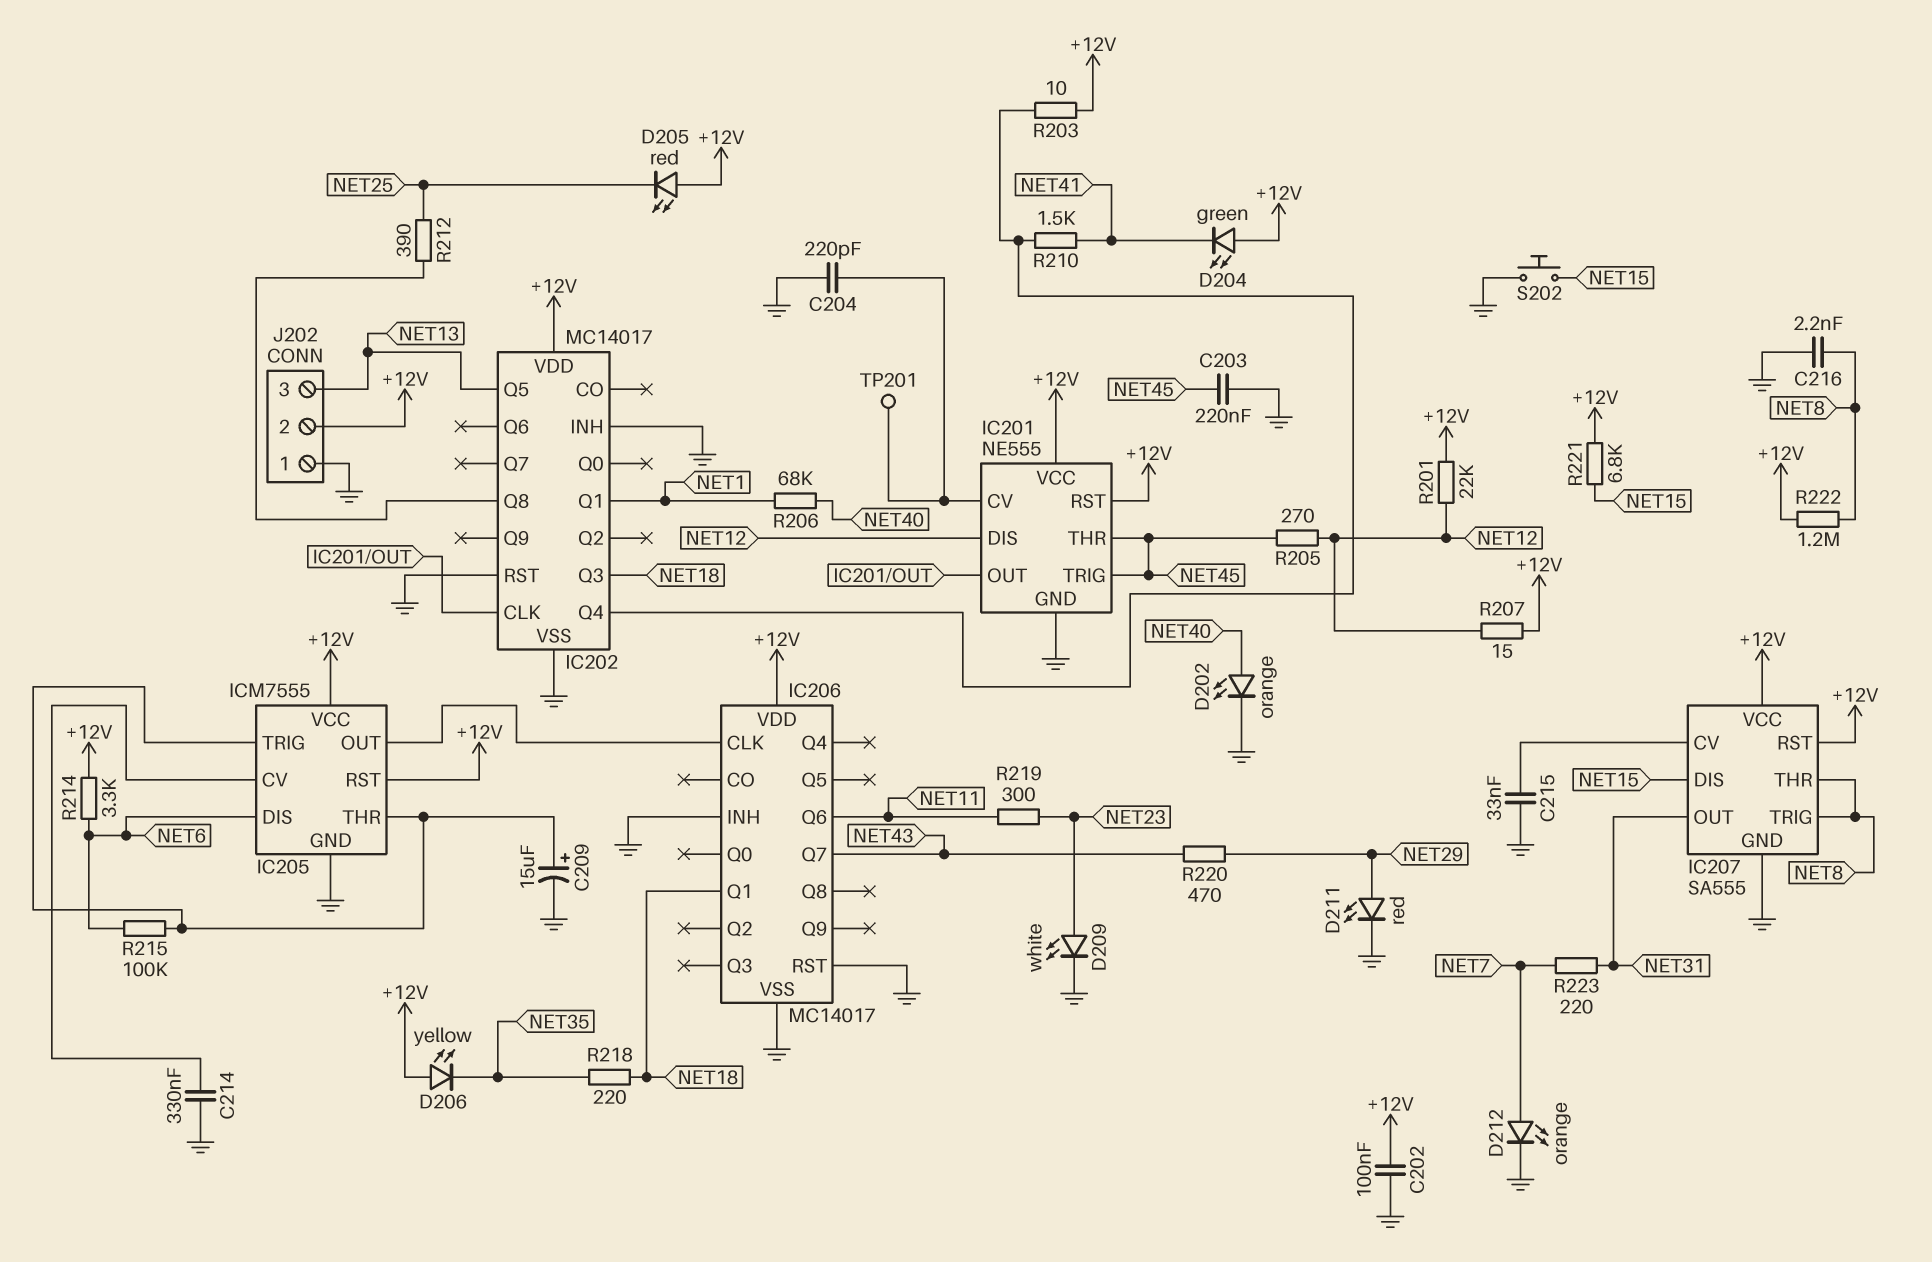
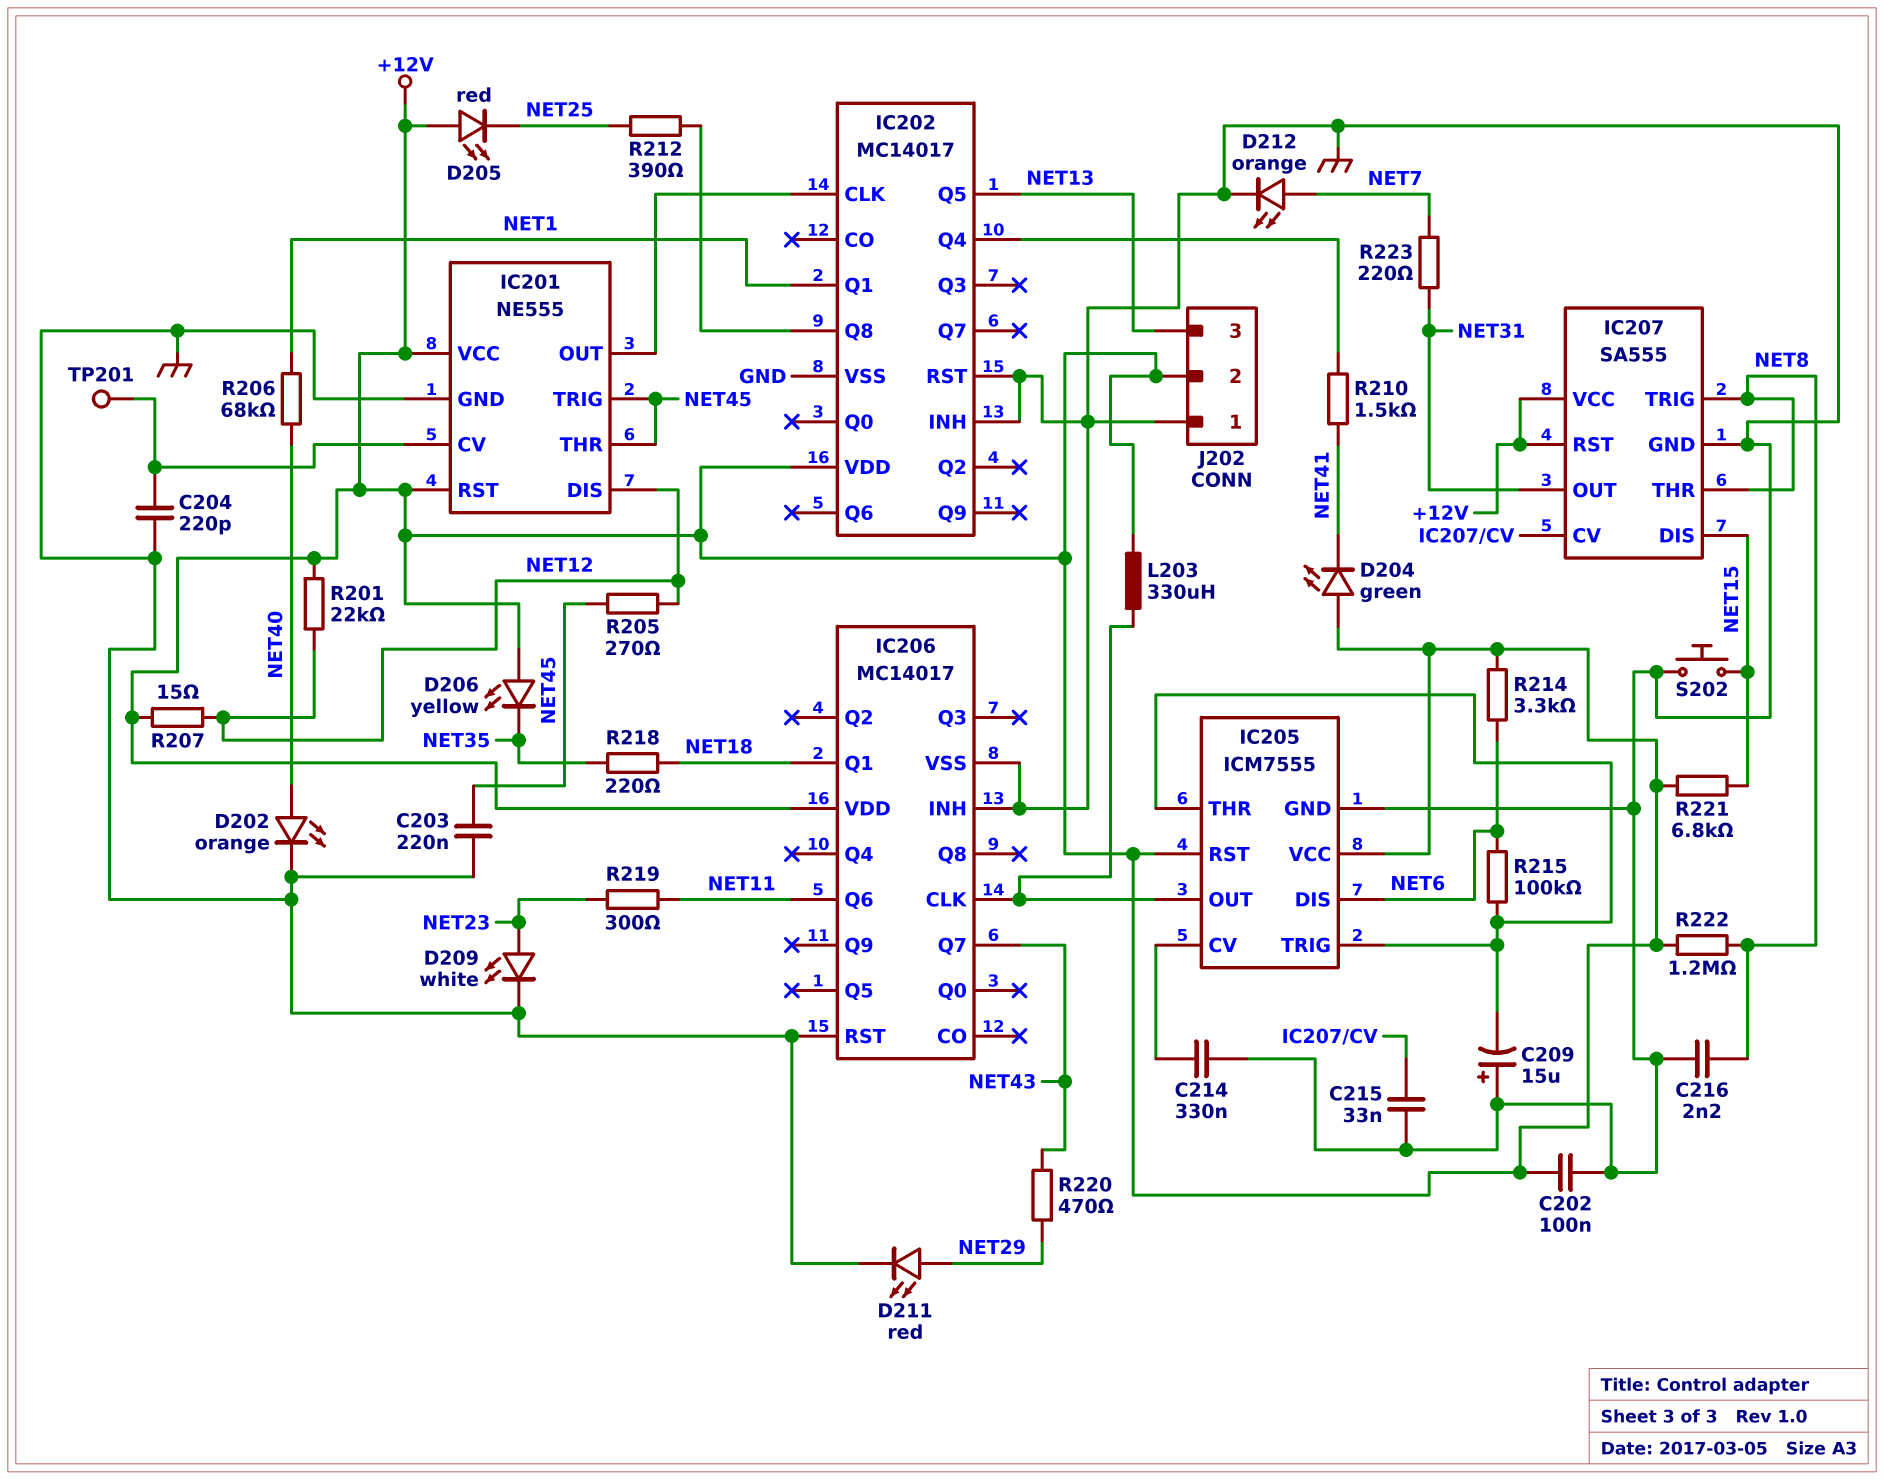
C209: 15uF (plus IC205/THR, minus GND) -> 15uF (plus GND, minus IC205/THR)
IC202 pin Q3: NET18 -> none
L203: none -> 330uH (+12V, IC205/OUT)
R203: 10 (+12V, IC202/Q4) -> none

